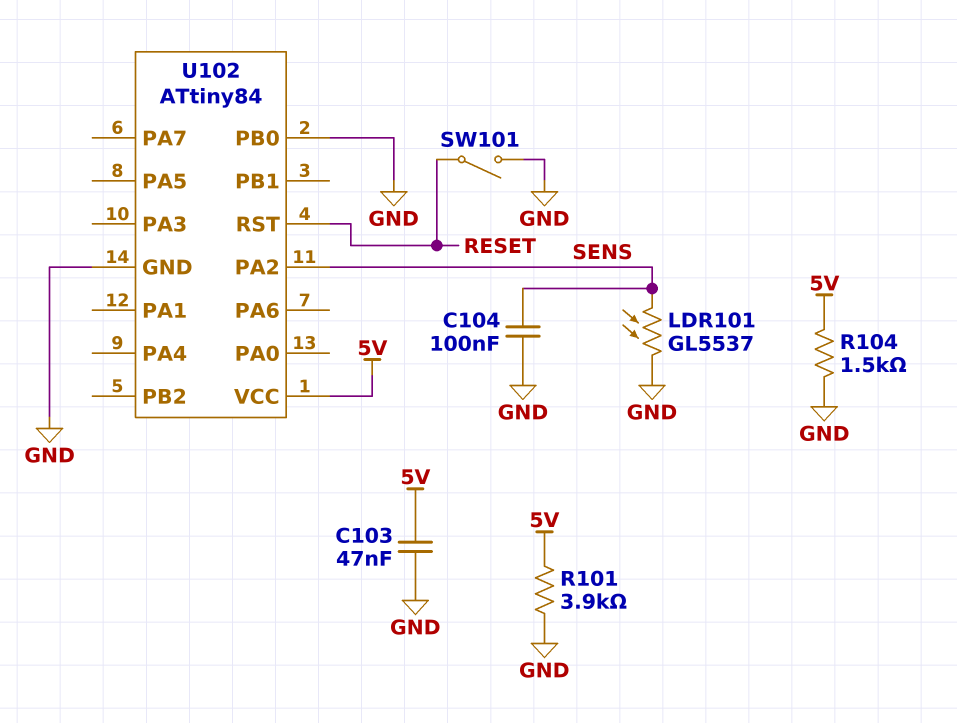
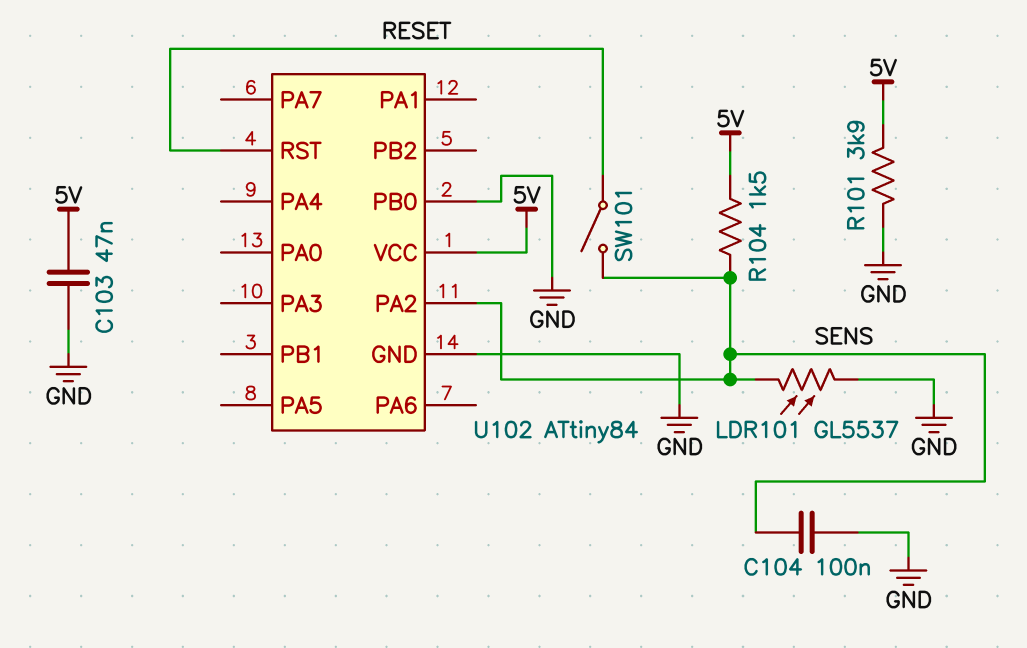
R104: 1.5k (5V, GND) -> 1.5k (5V, SENS)
SW101: switch (GND, RESET) -> switch (RESET, SENS)

